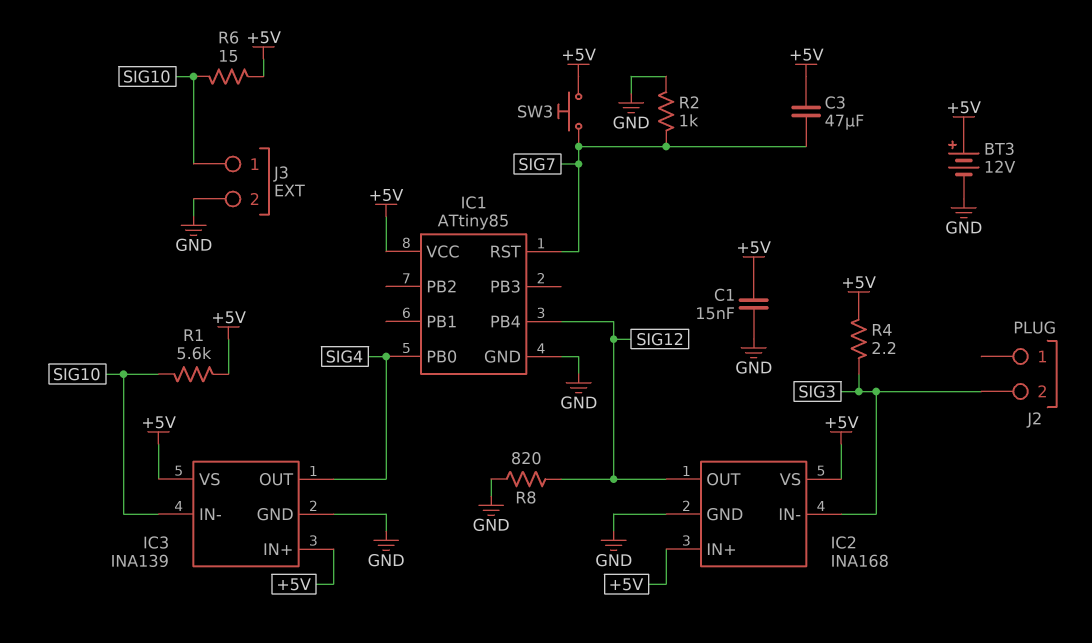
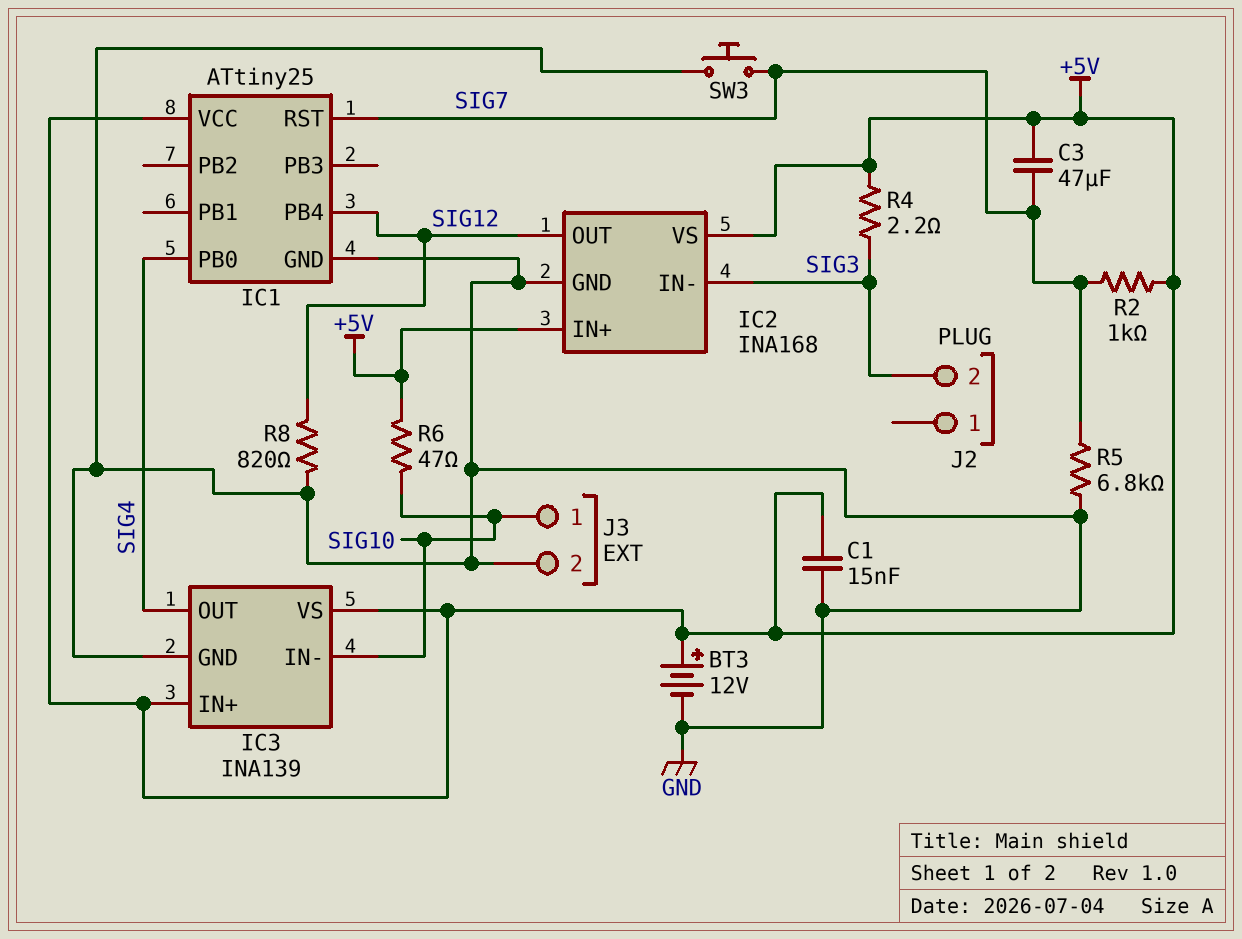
IC1: ATtiny85 -> ATtiny25
R1: 5.6k (+5V, SIG10) -> none
R2: 1k (GND, SIG7) -> 1k (+5V, SIG7)
R5: none -> 6.8k (GND, SIG7)
R6: 15 (+5V, SIG10) -> 47 (+5V, SIG10)
SW3: button (+5V, SIG7) -> button (GND, SIG7)

